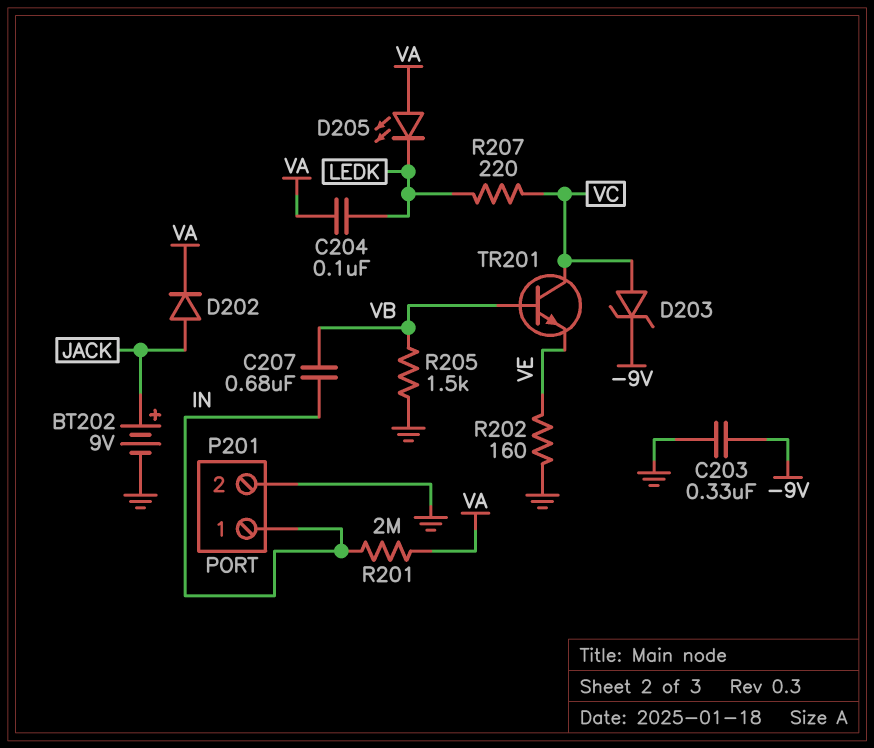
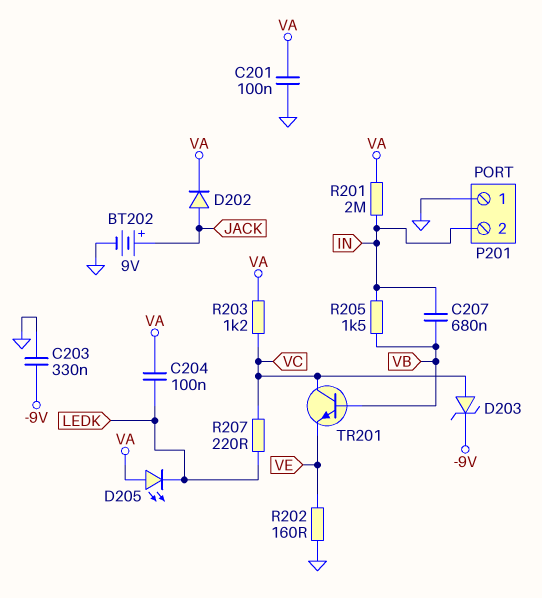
C201: none -> 100nF (GND, VA)
P201 pin 1: IN -> GND
P201 pin 2: GND -> IN
R203: none -> 1.2k (VA, VC)
R205: 1.5k (GND, VB) -> 1.5k (IN, VB)

